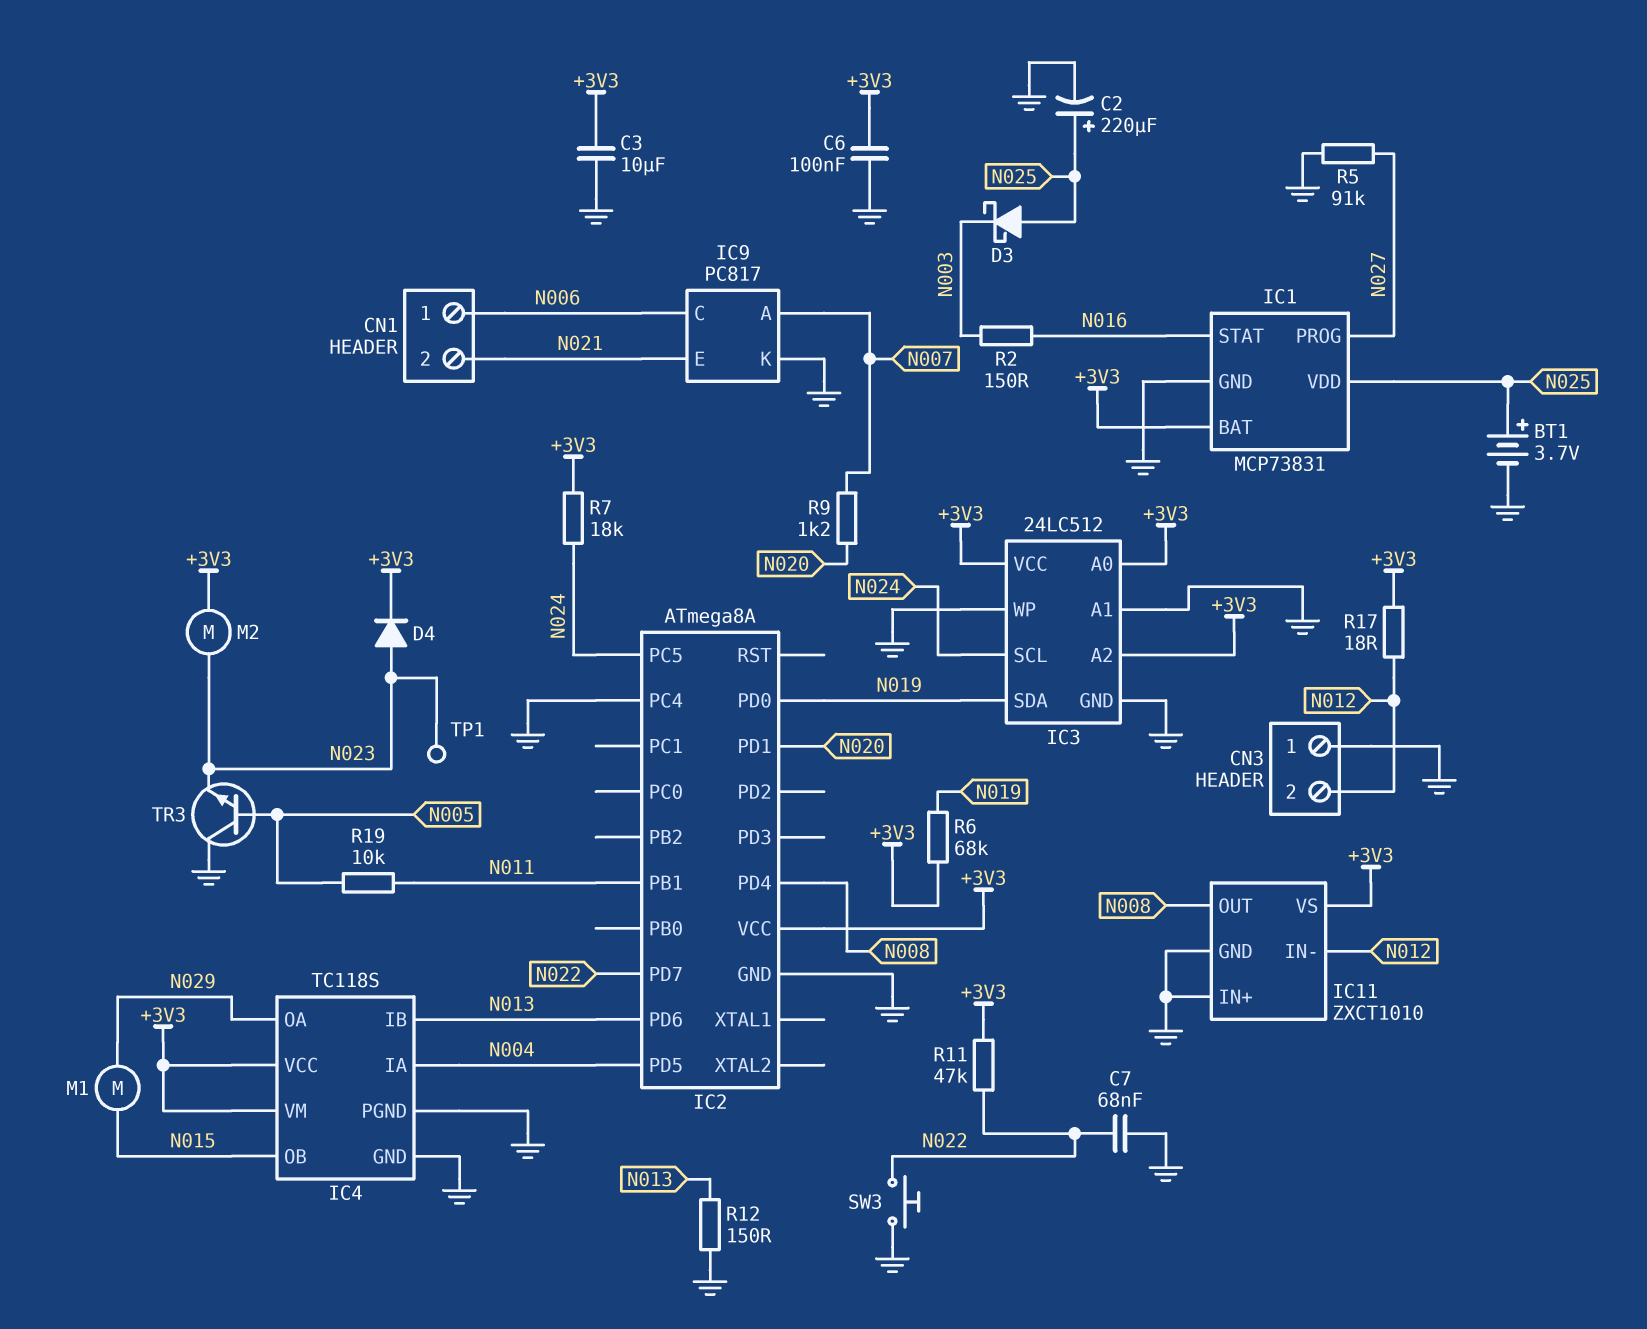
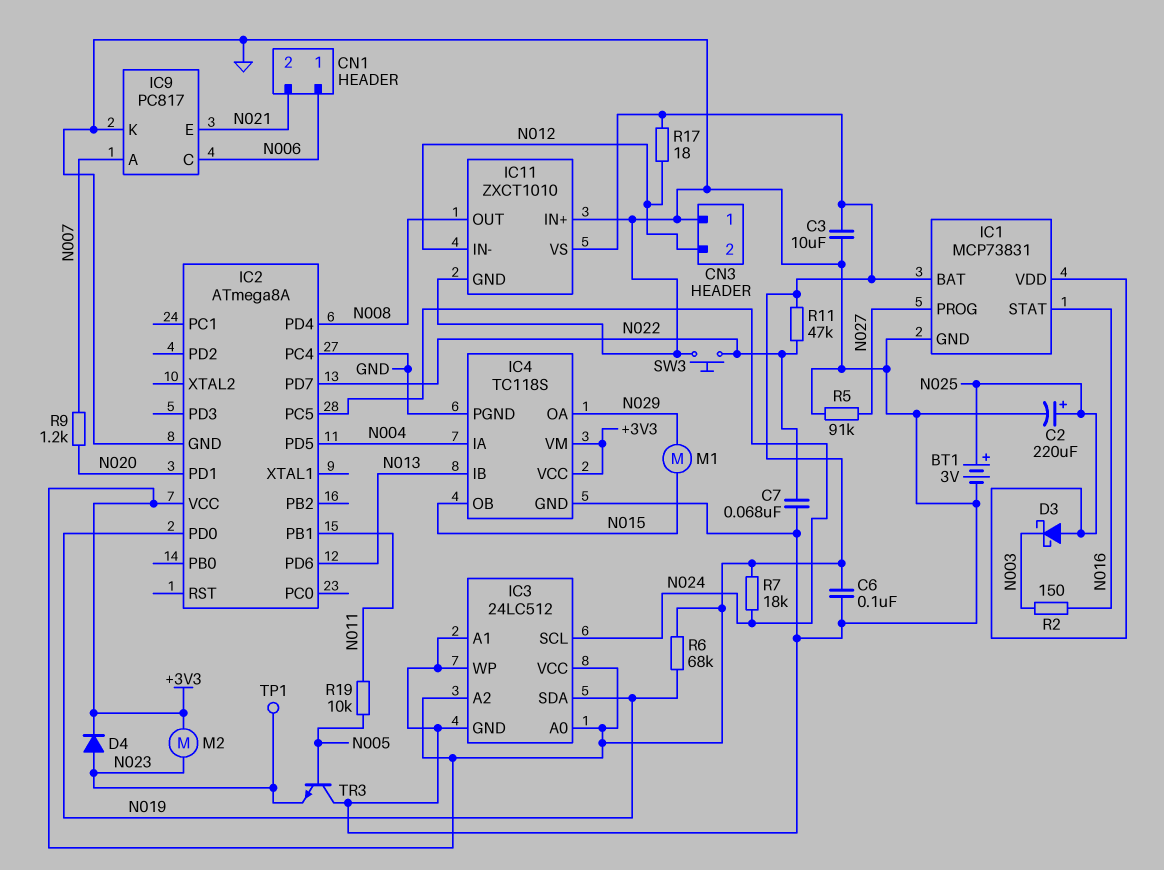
BT1: 3.7V (plus N025, minus GND) -> 3V (plus N025, minus GND)
R12: 150 (GND, N013) -> none

